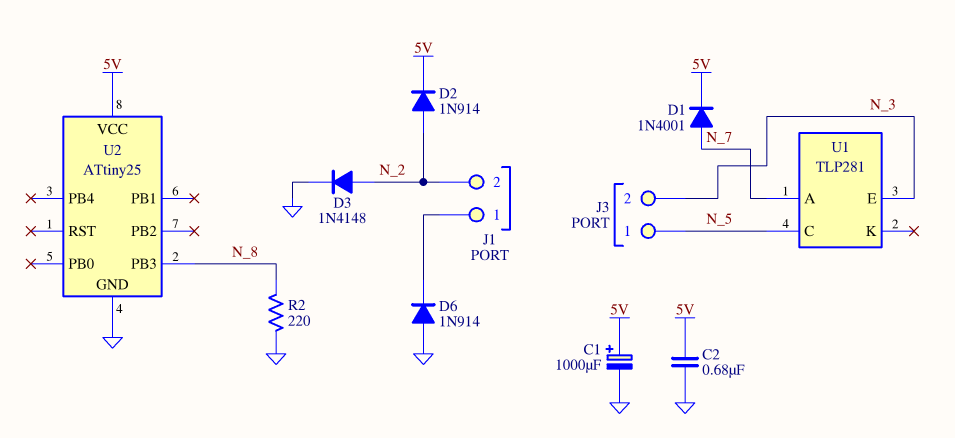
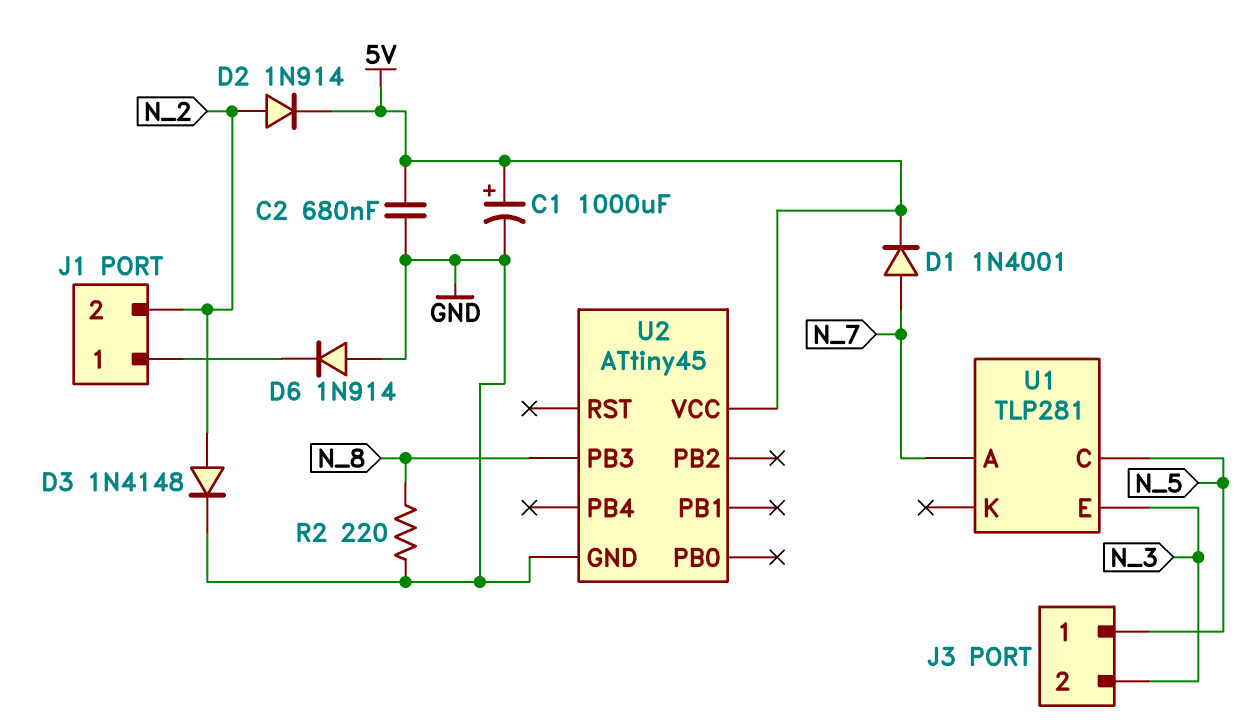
U2: ATtiny25 -> ATtiny45

